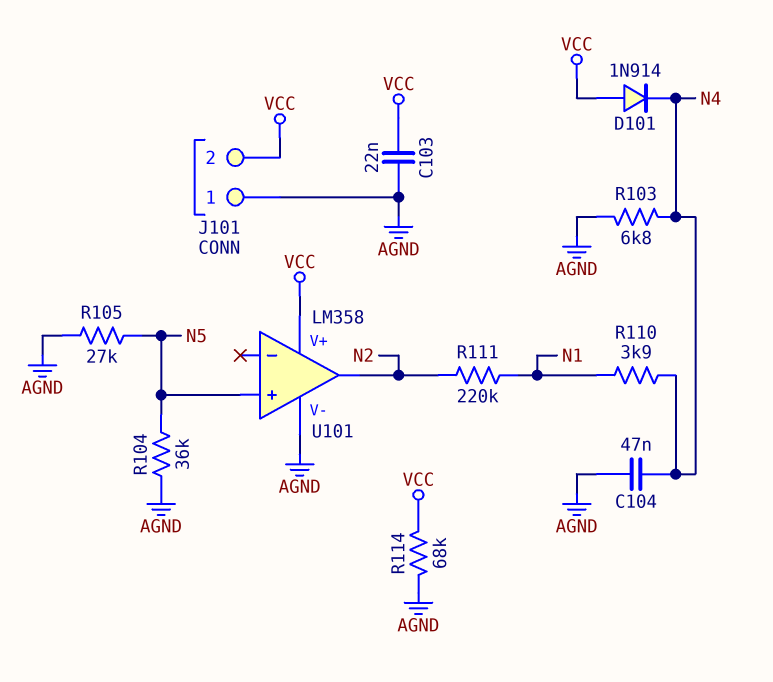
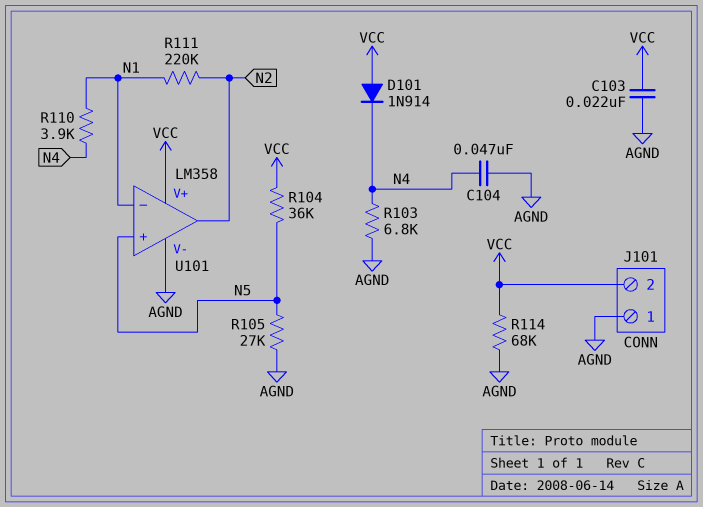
R104: 36k (AGND, N5) -> 36k (N5, VCC)
U101 pin in-: none -> N1

